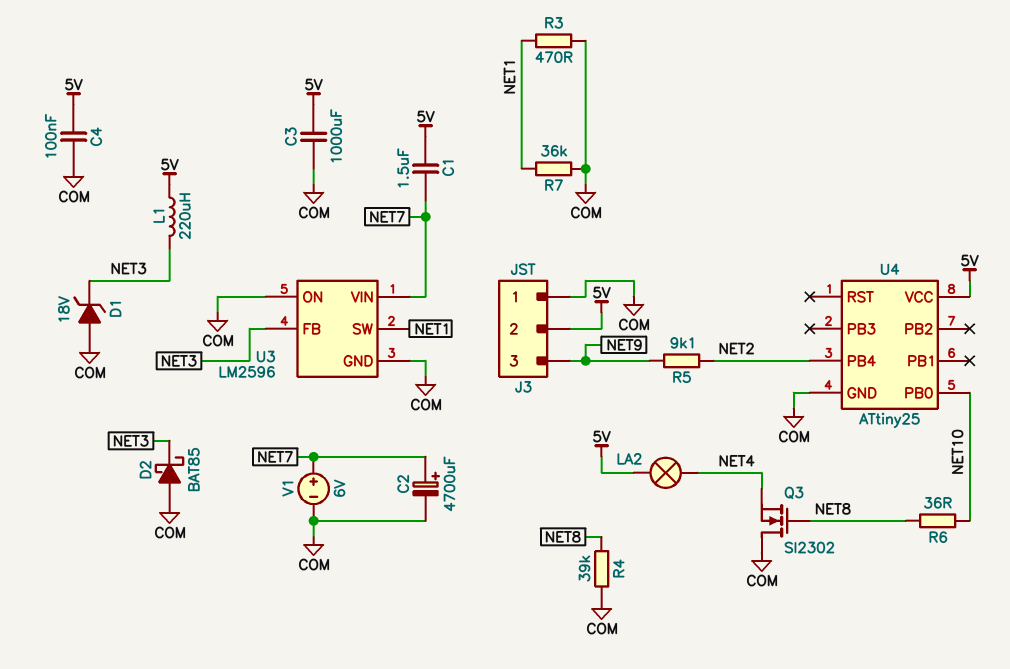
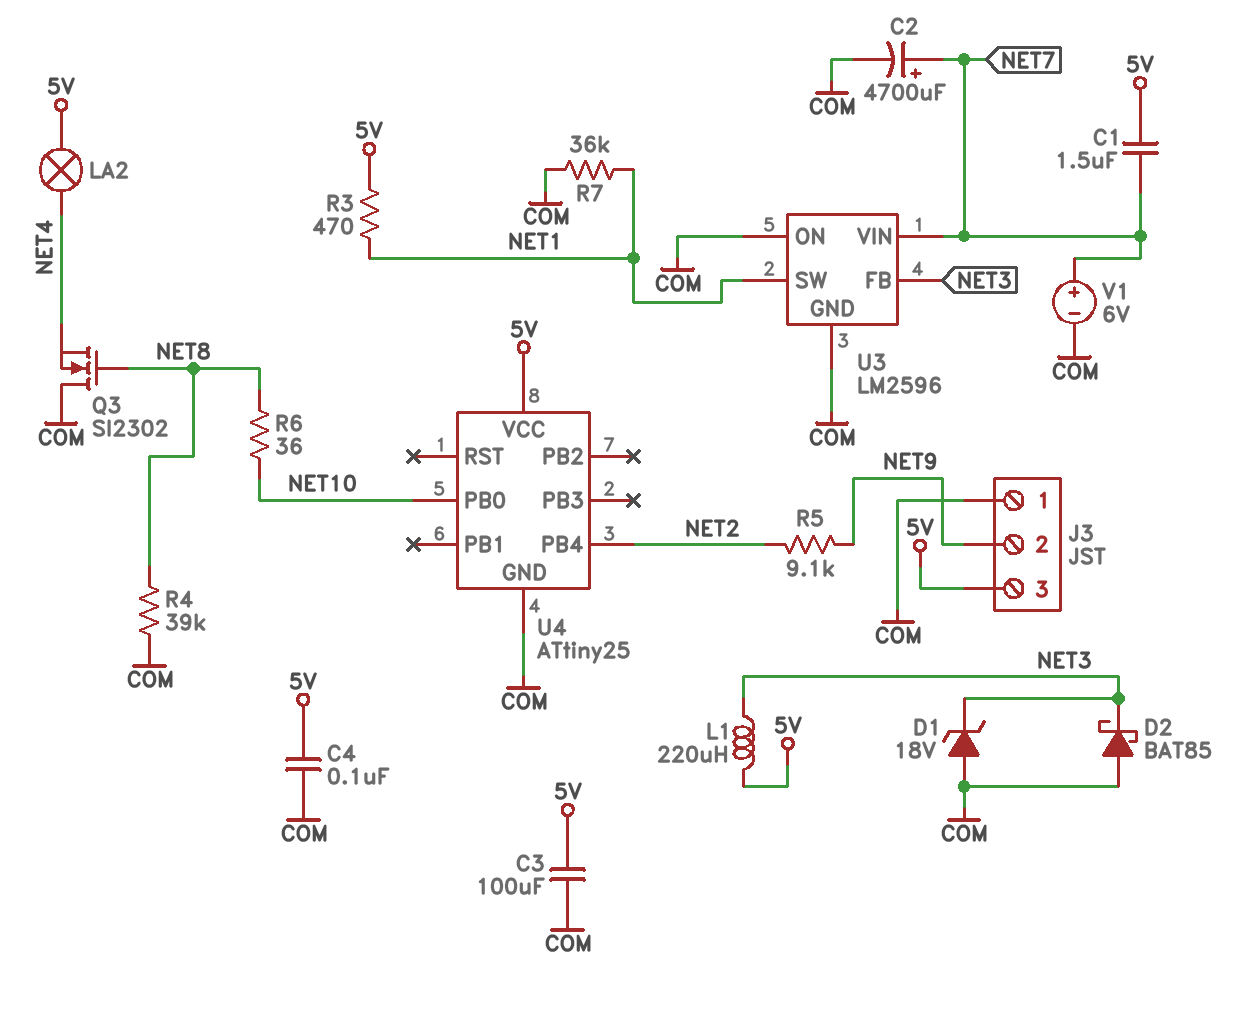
C3: 1000uF (5V, COM) -> 100uF (5V, COM)
J3 pin 2: 5V -> NET9
J3 pin 3: NET9 -> 5V
R3: 470 (COM, NET1) -> 470 (5V, NET1)

